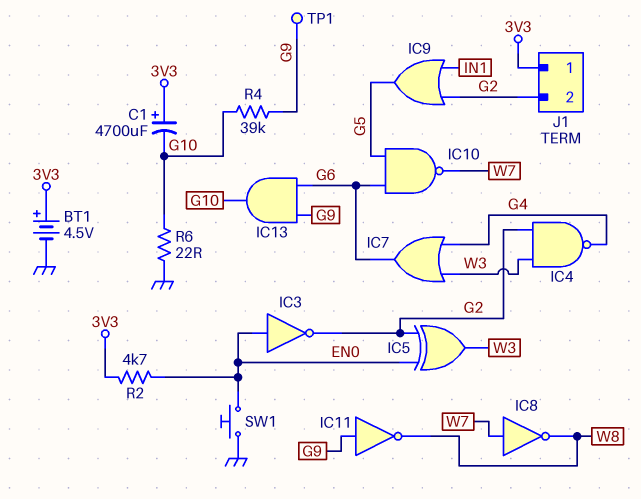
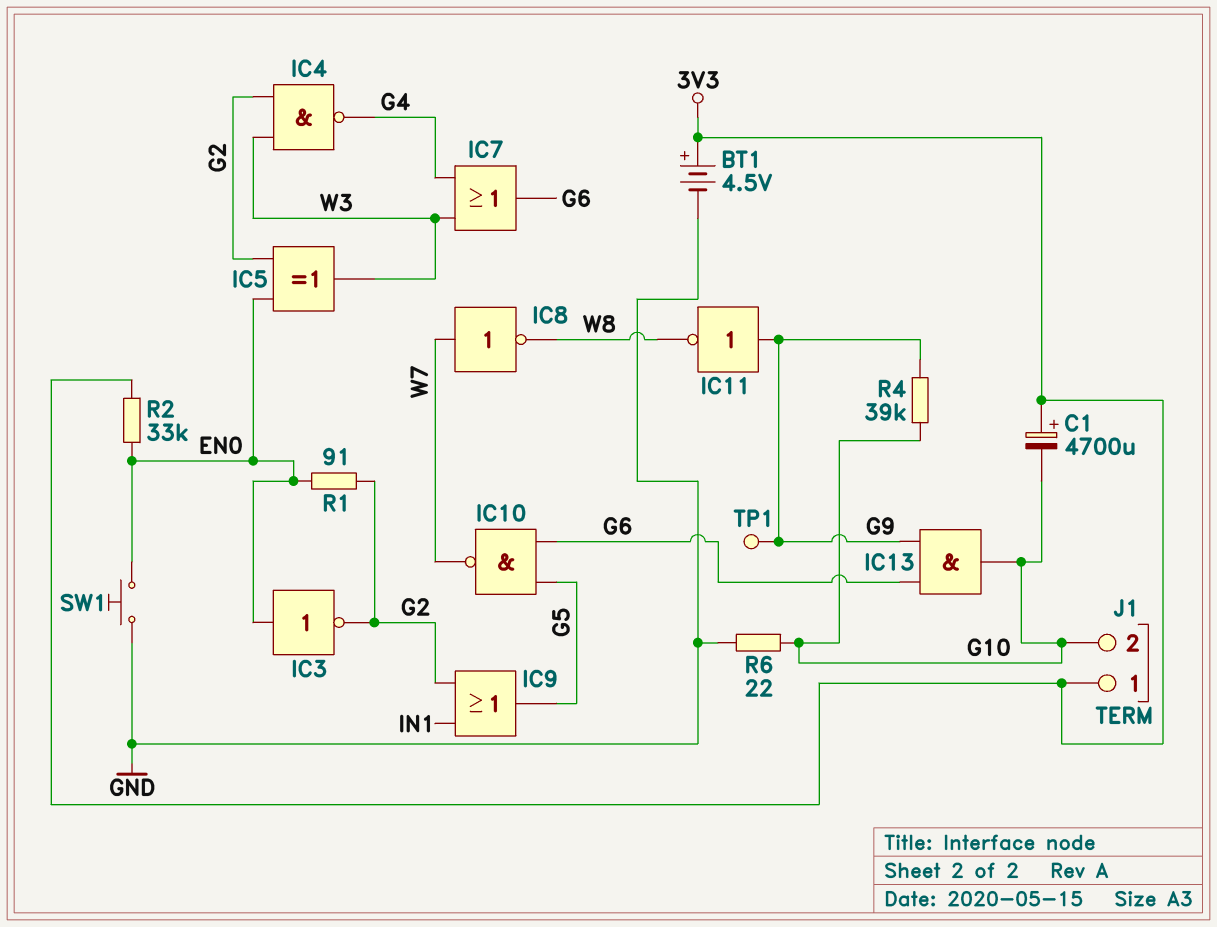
J1 pin 2: G2 -> G10
R1: none -> 91 (EN0, G2)
R2: 4.7k (3V3, EN0) -> 33k (3V3, EN0)

